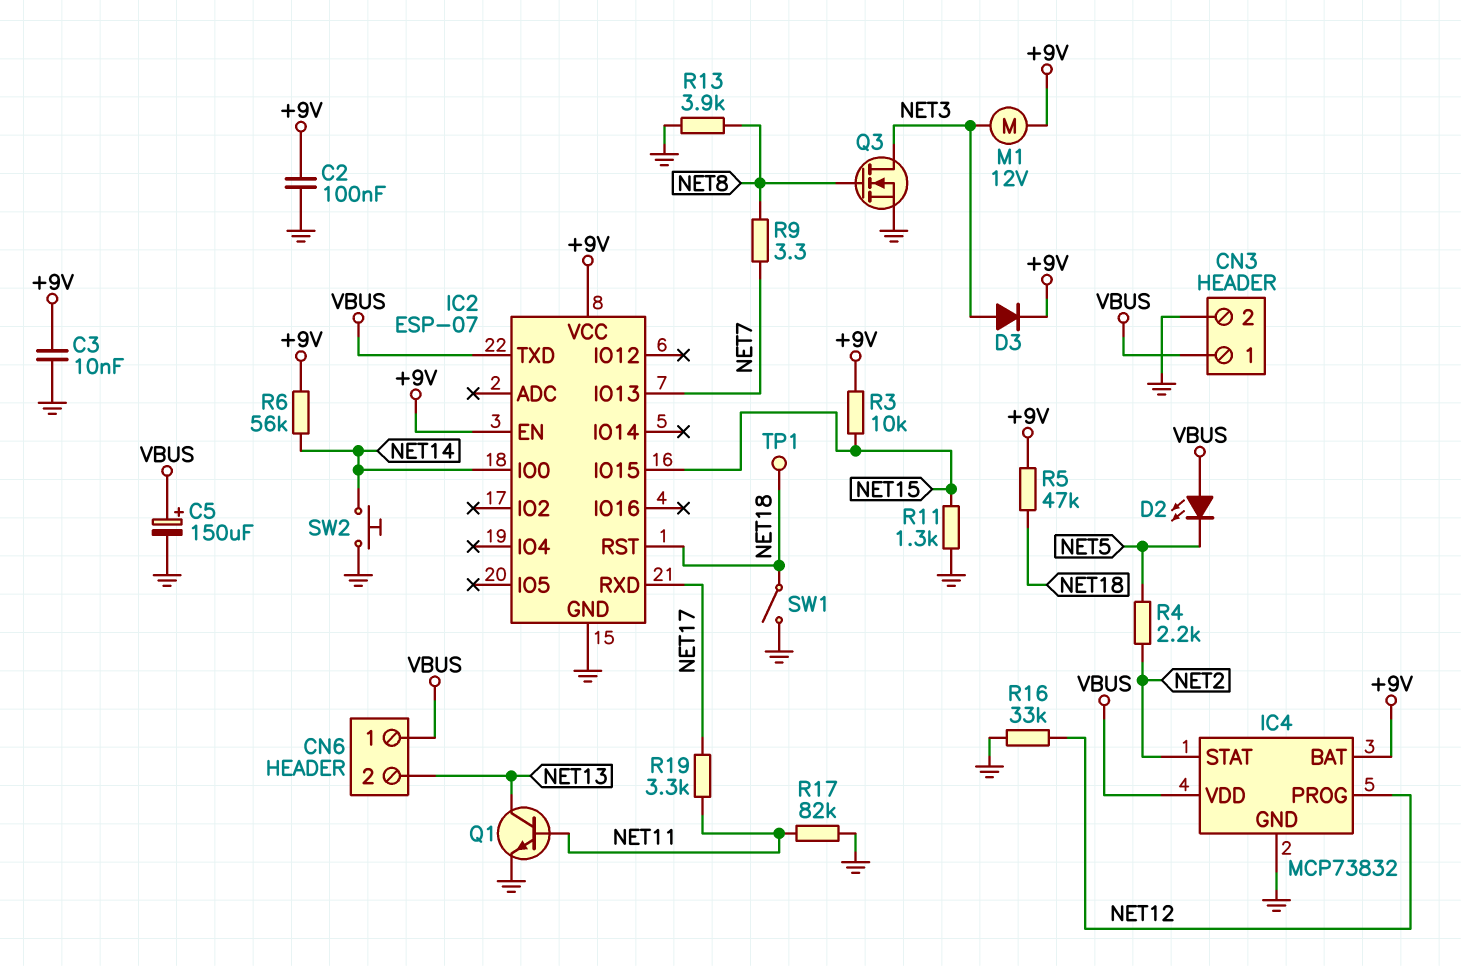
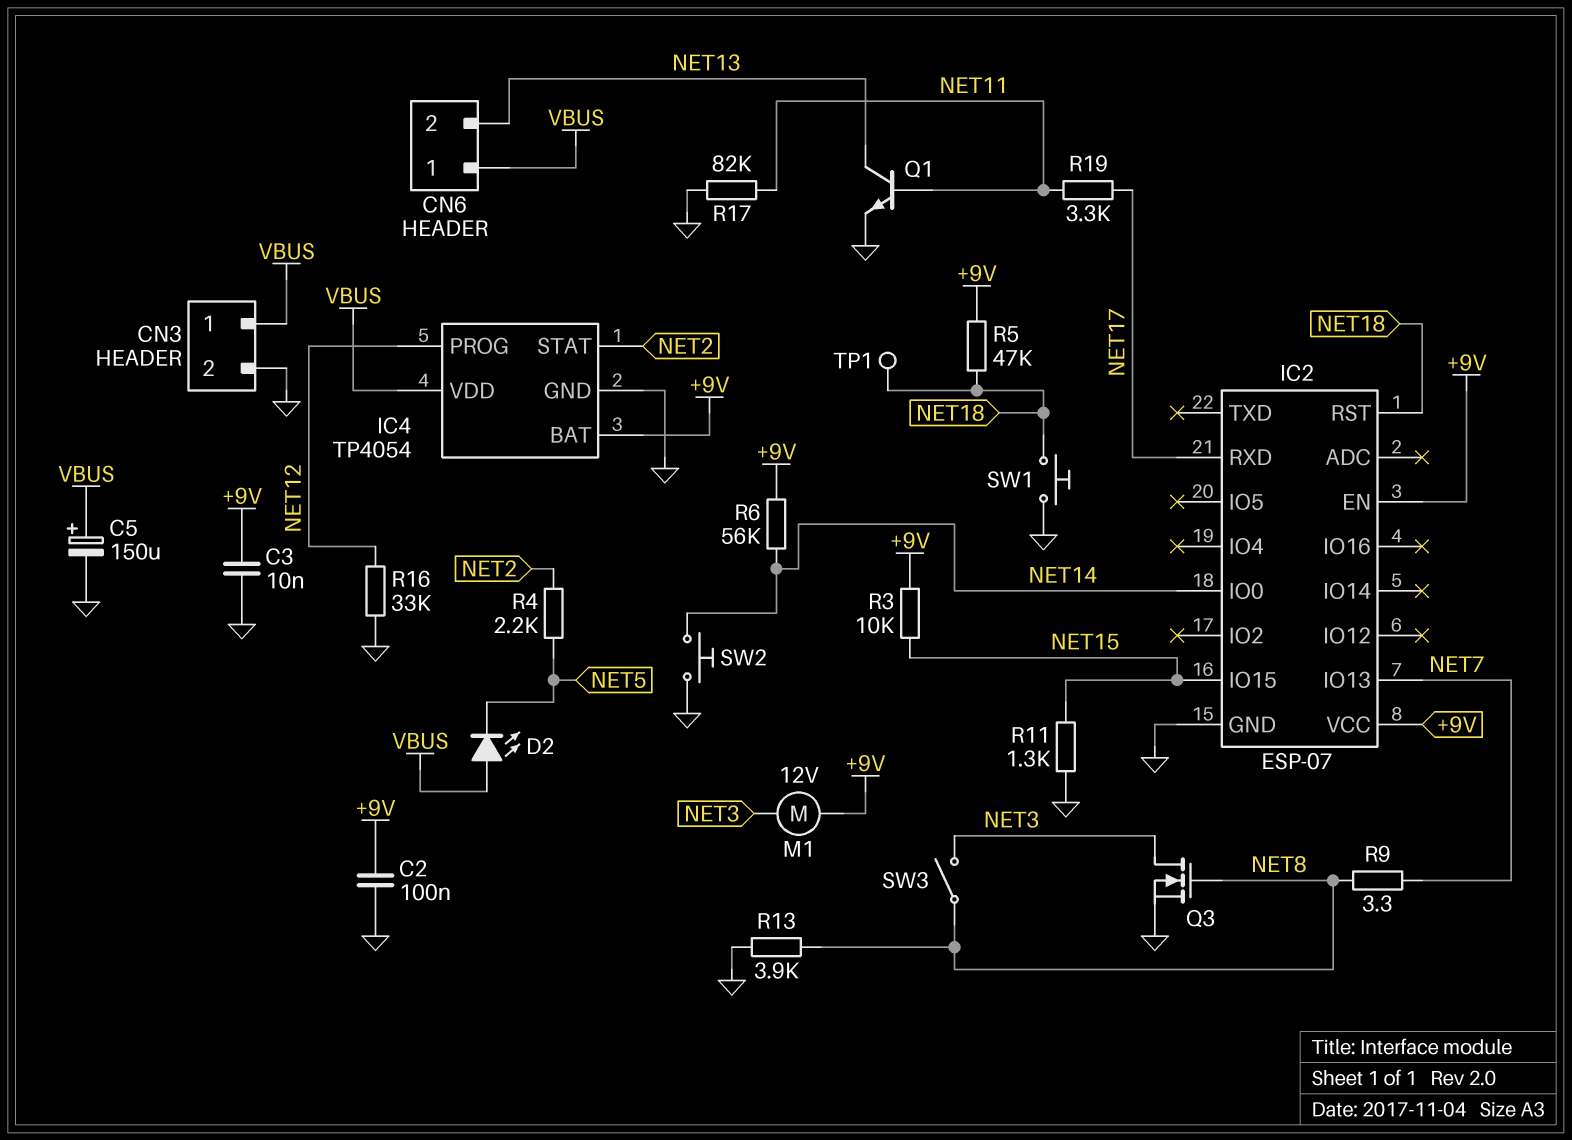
D3: diode (A NET3, K +9V) -> none
IC2 pin TXD: VBUS -> none
IC4: MCP73832 -> TP4054
SW1: switch (GND, NET18) -> button (GND, NET18)
SW3: none -> switch (NET3, NET8)

